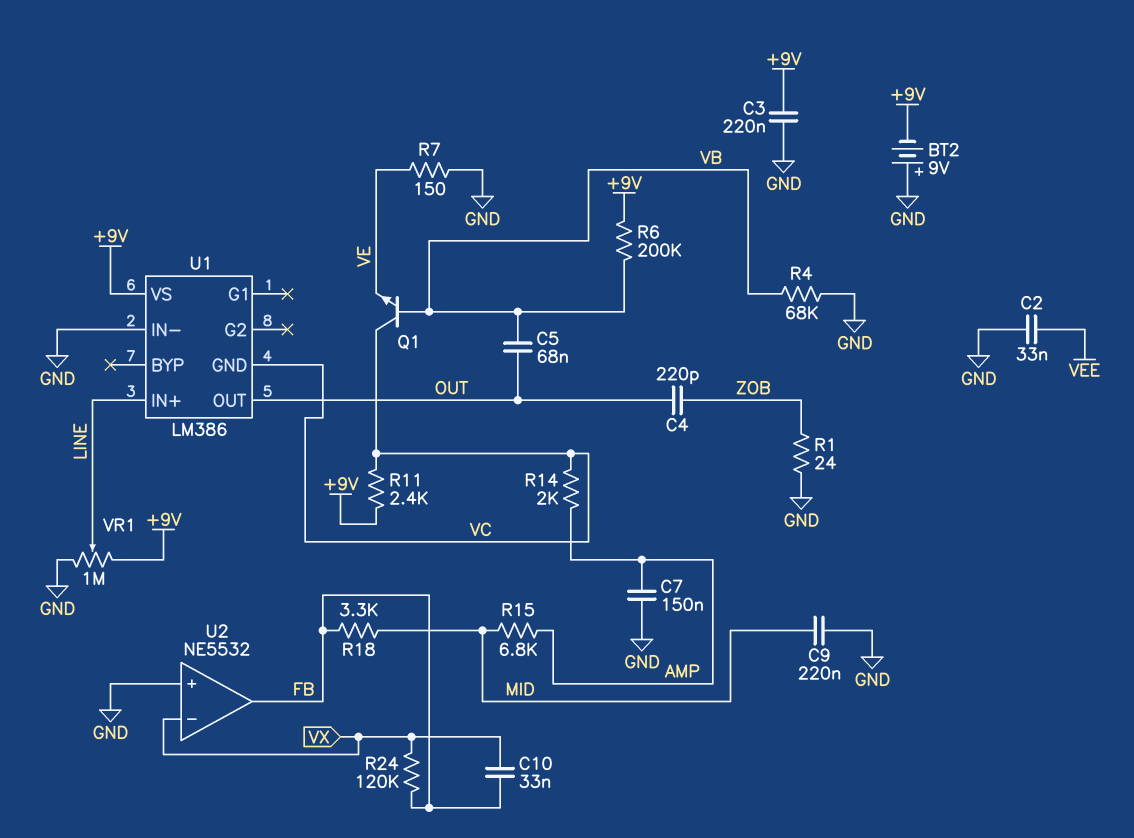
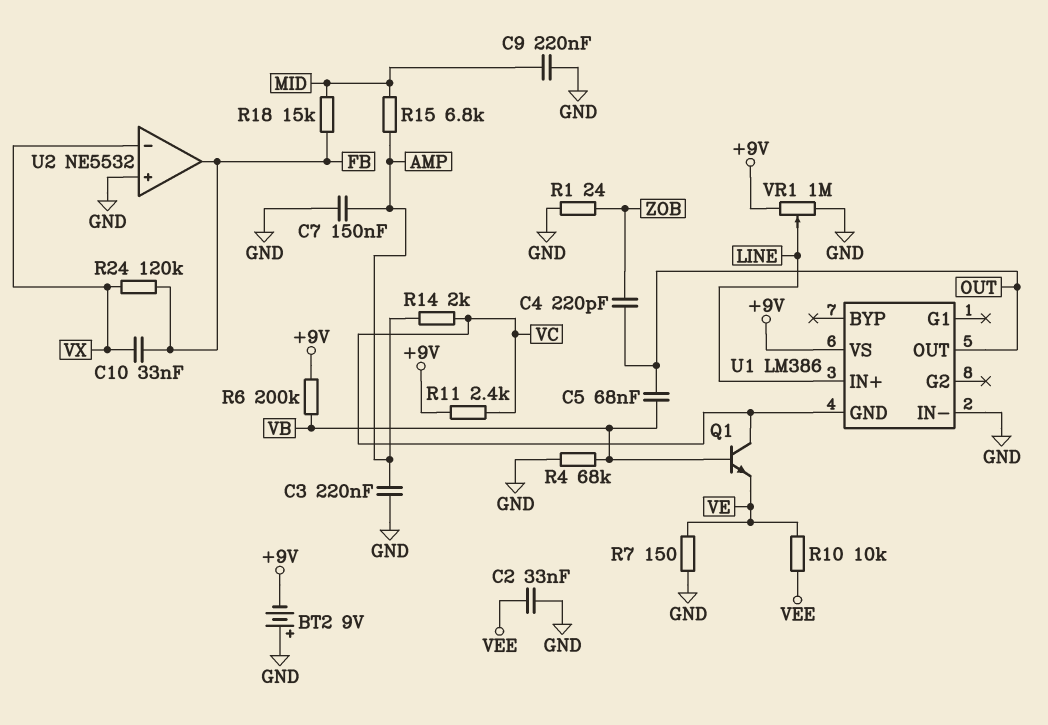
C3: 220nF (+9V, GND) -> 220nF (AMP, GND)
R10: none -> 10k (VE, VEE)
R18: 3.3k (FB, MID) -> 15k (FB, MID)

